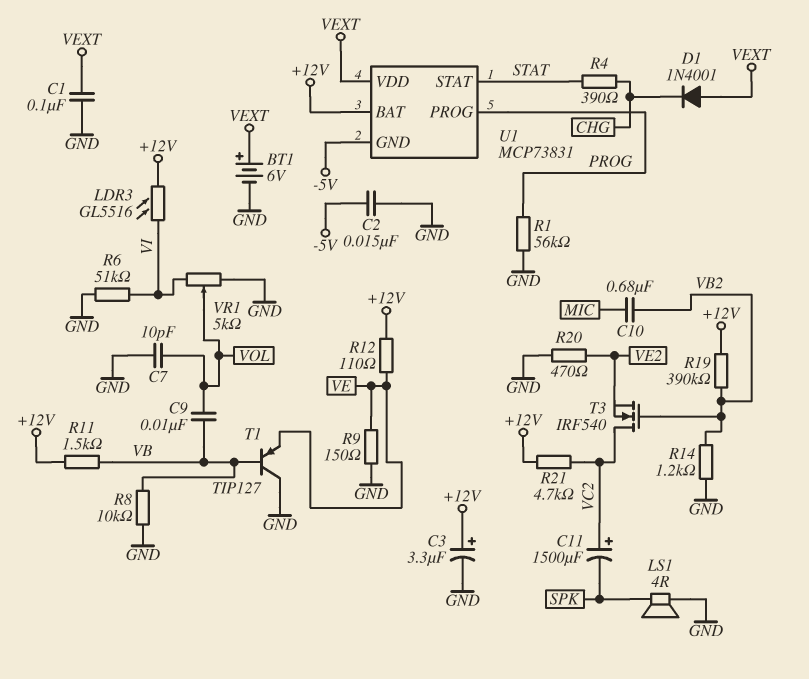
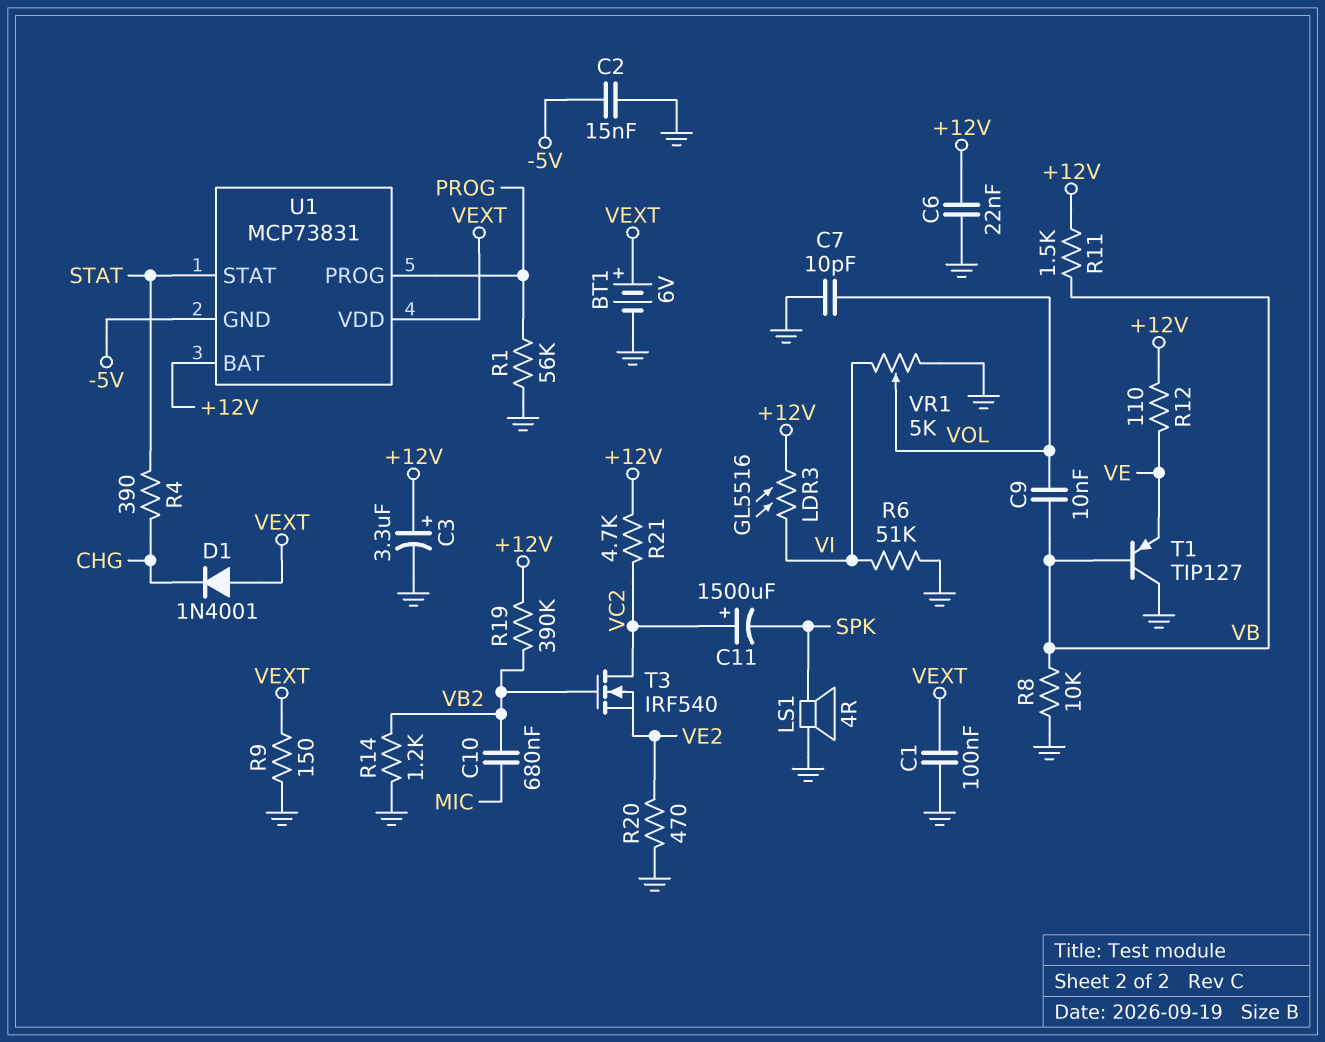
C6: none -> 22nF (+12V, GND)
R9: 150 (GND, VE) -> 150 (GND, VEXT)

